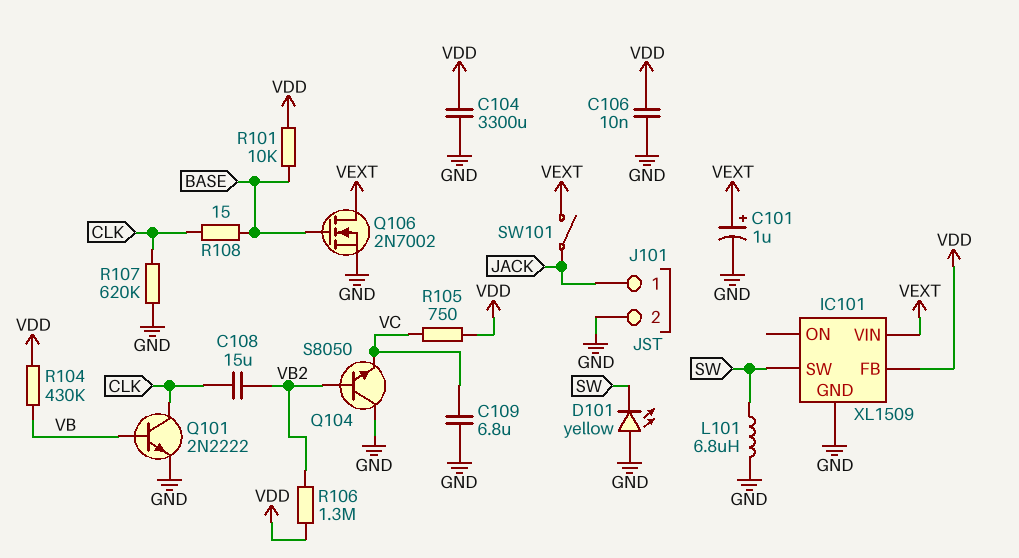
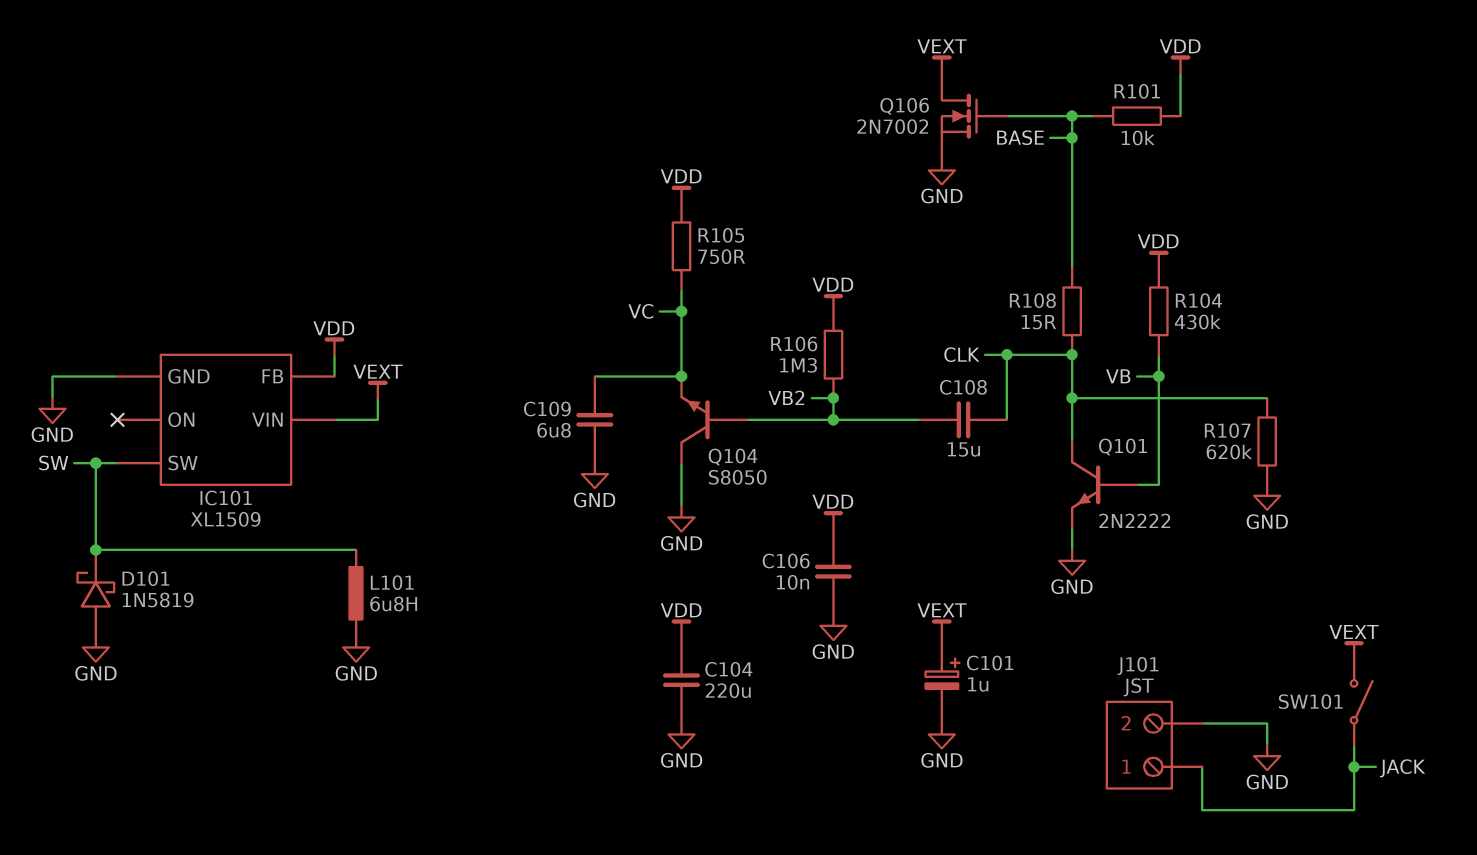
C104: 3300uF (GND, VDD) -> 220uF (GND, VDD)
D101: LED yellow (A GND, K SW) -> schottky 1N5819 (A GND, K SW)

